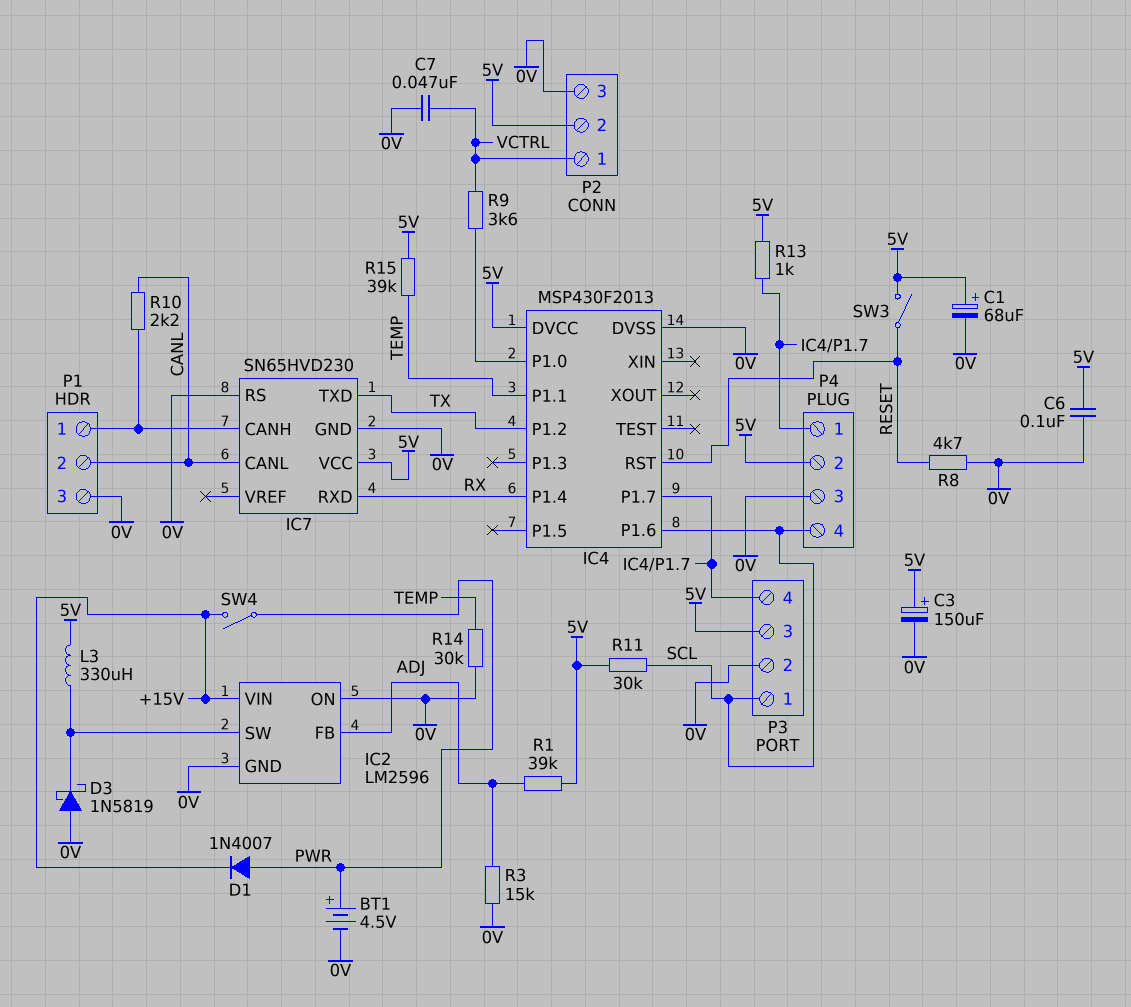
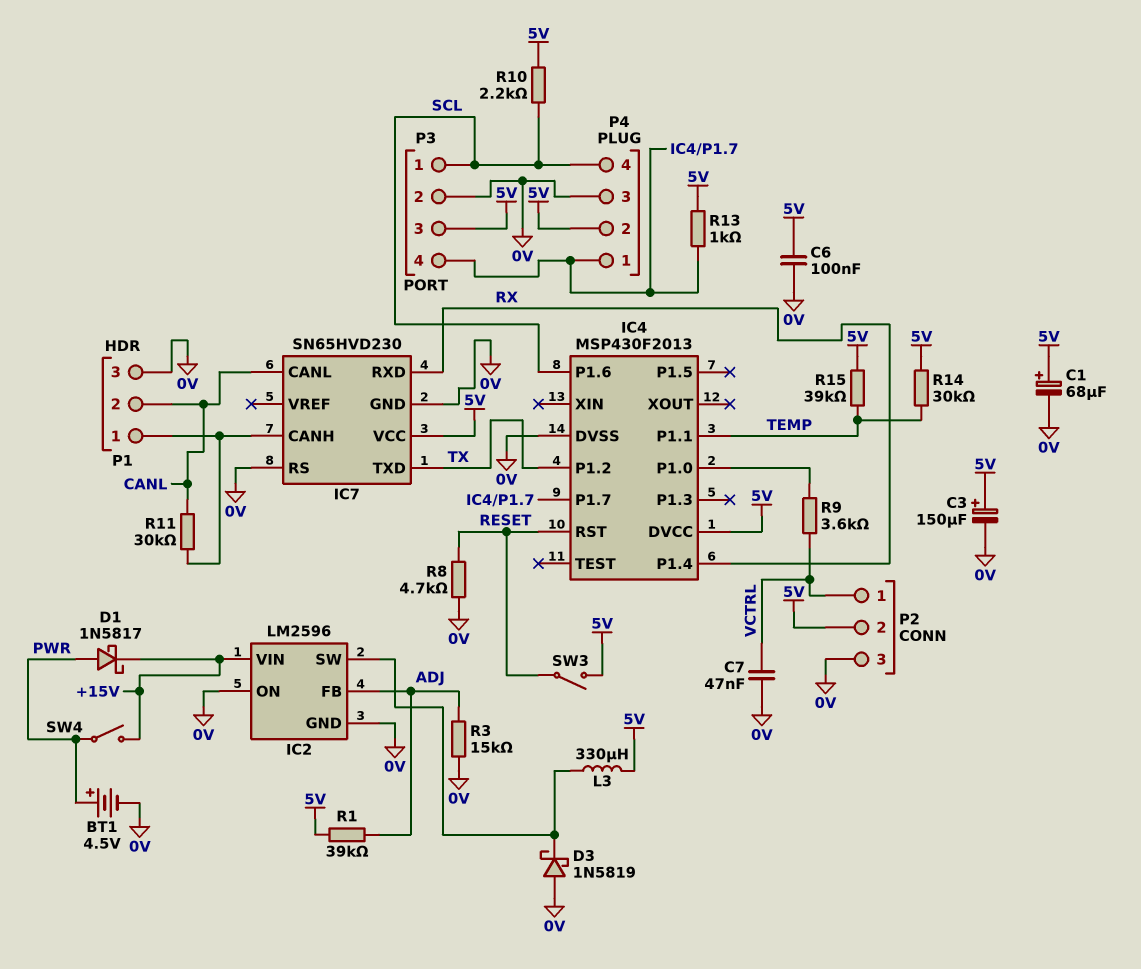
D1: diode 1N4007 (A PWR, K +15V) -> schottky 1N5817 (A PWR, K +15V)
R10: 2.2k (CANL, IC7/CANH) -> 2.2k (5V, SCL)
R11: 30k (5V, SCL) -> 30k (CANL, IC7/CANH)
R14: 30k (0V, TEMP) -> 30k (5V, TEMP)

